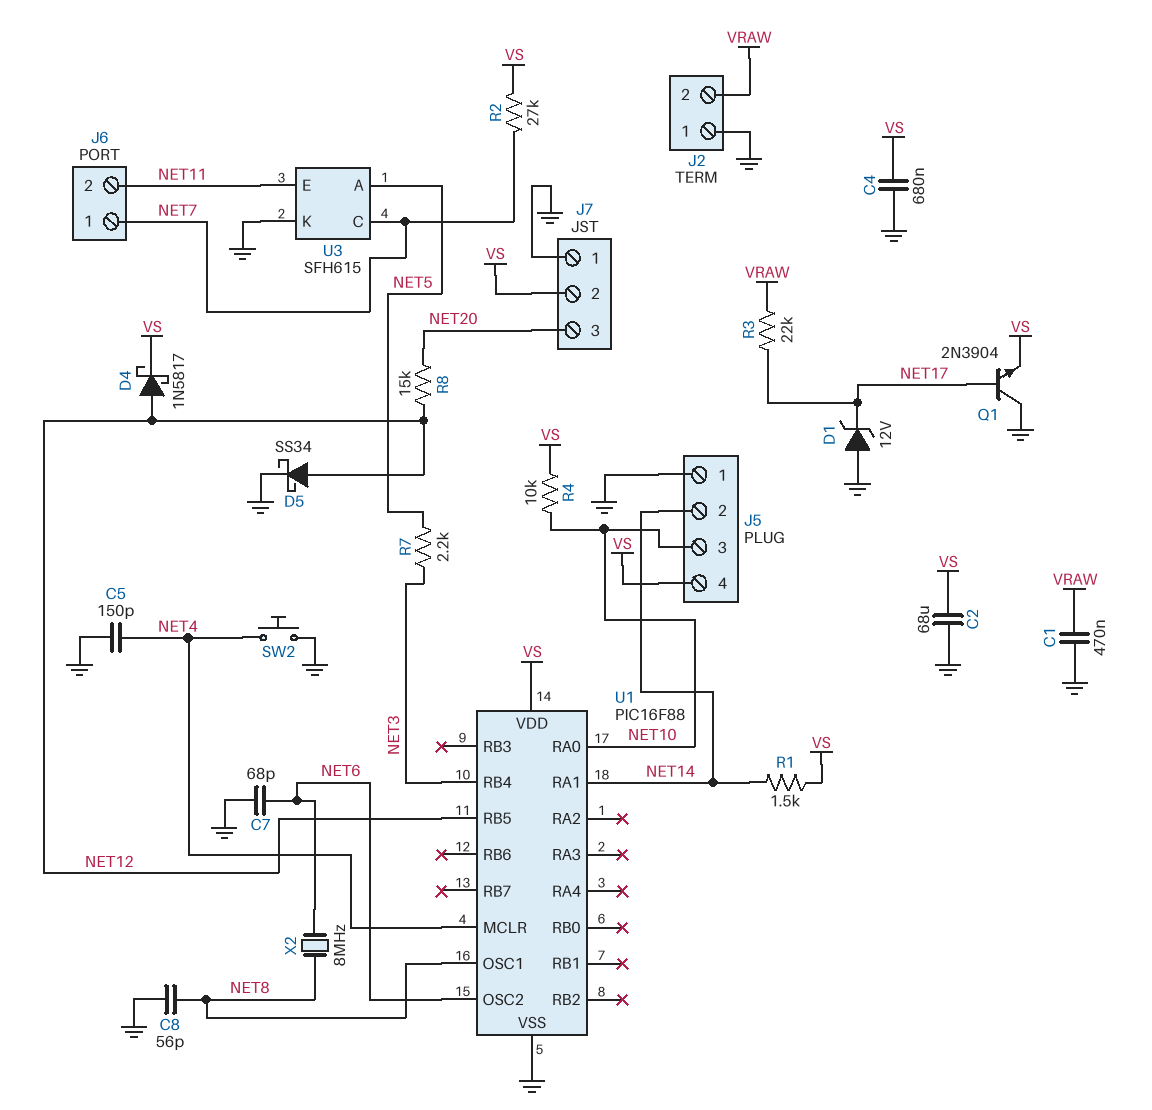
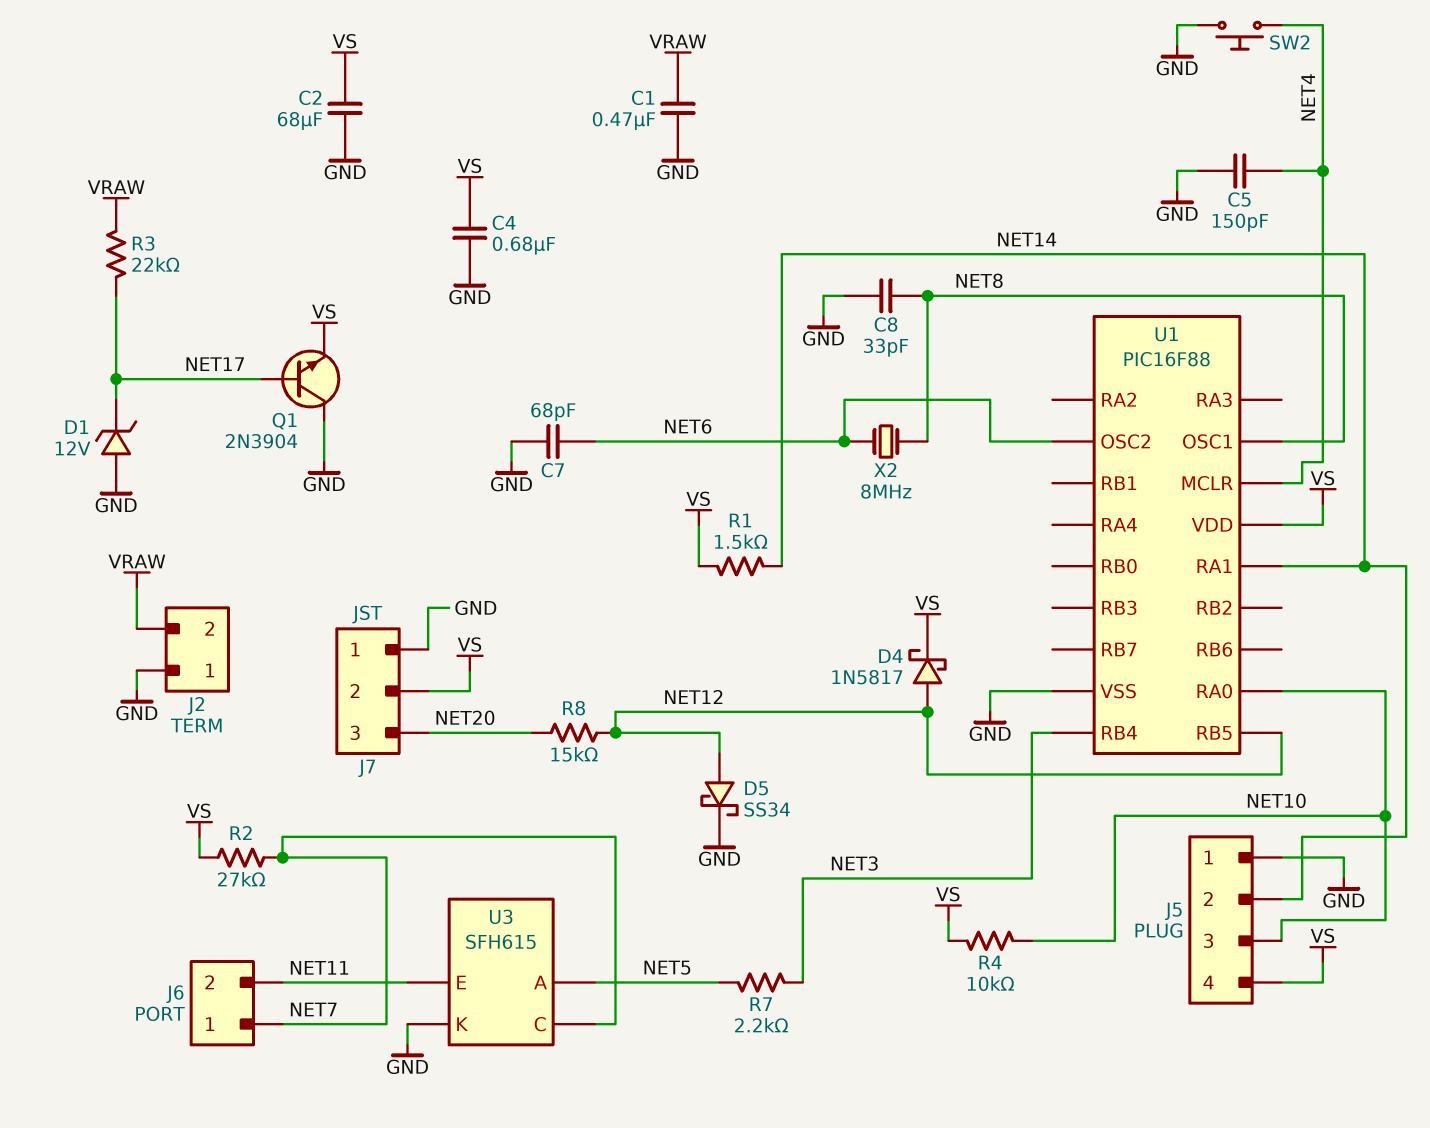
C8: 56pF (GND, NET8) -> 33pF (GND, NET8)

